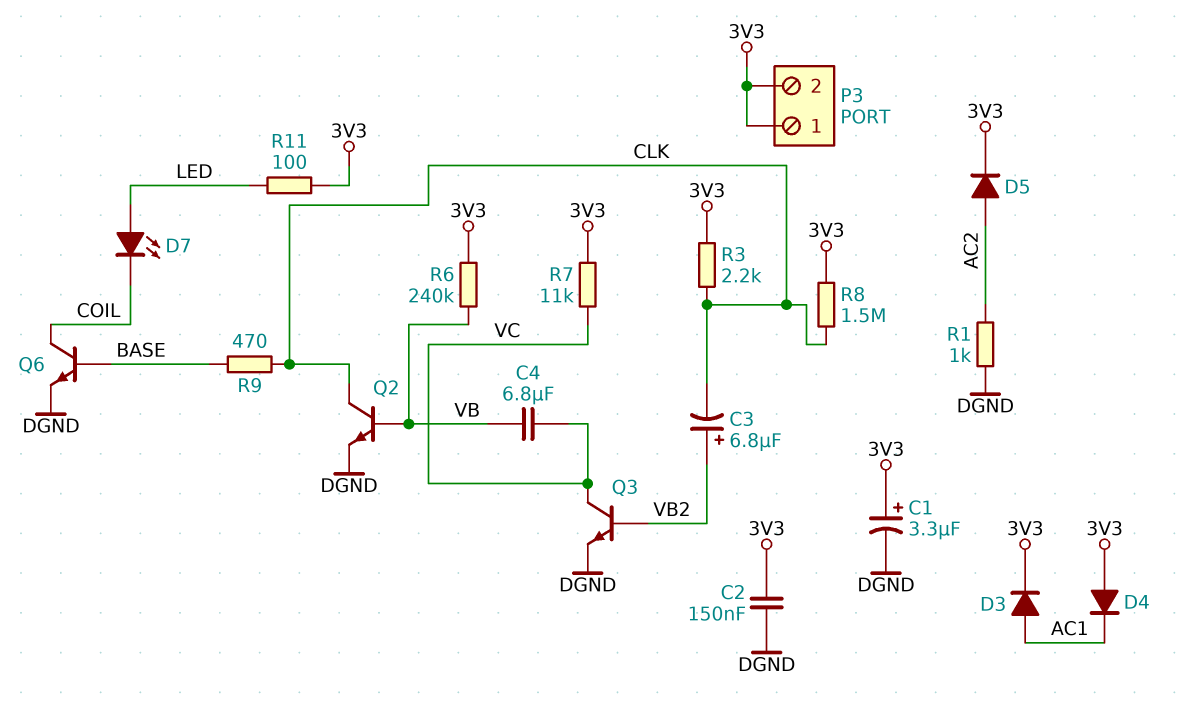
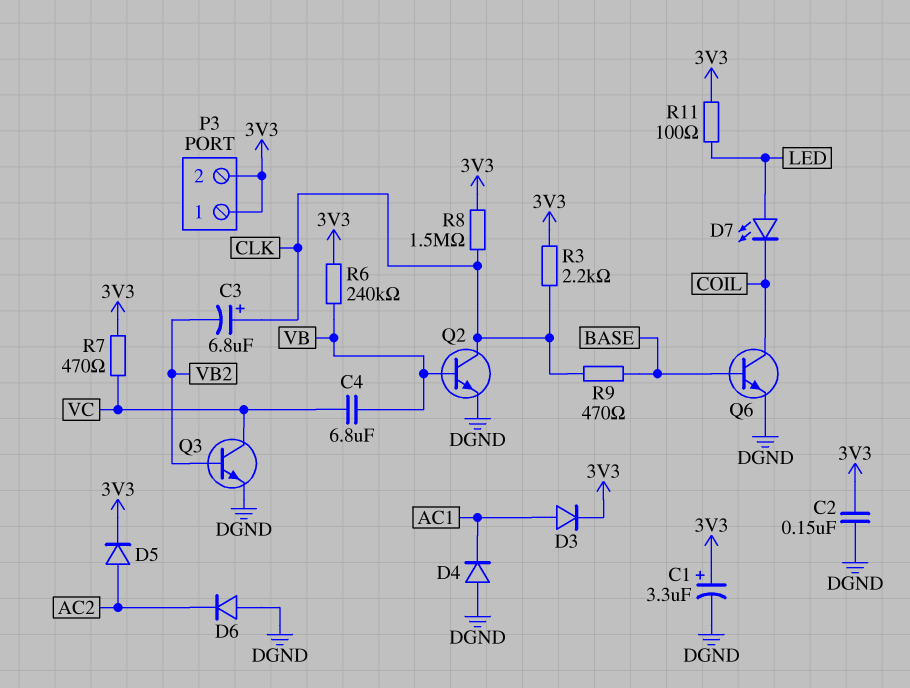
C3: 6.8uF (plus VB2, minus CLK) -> 6.8uF (plus CLK, minus VB2)
D4: diode (A 3V3, K AC1) -> diode (A DGND, K AC1)
D6: none -> diode (A DGND, K AC2)
R1: 1k (AC2, DGND) -> none
R7: 11k (3V3, VC) -> 470 (3V3, VC)

